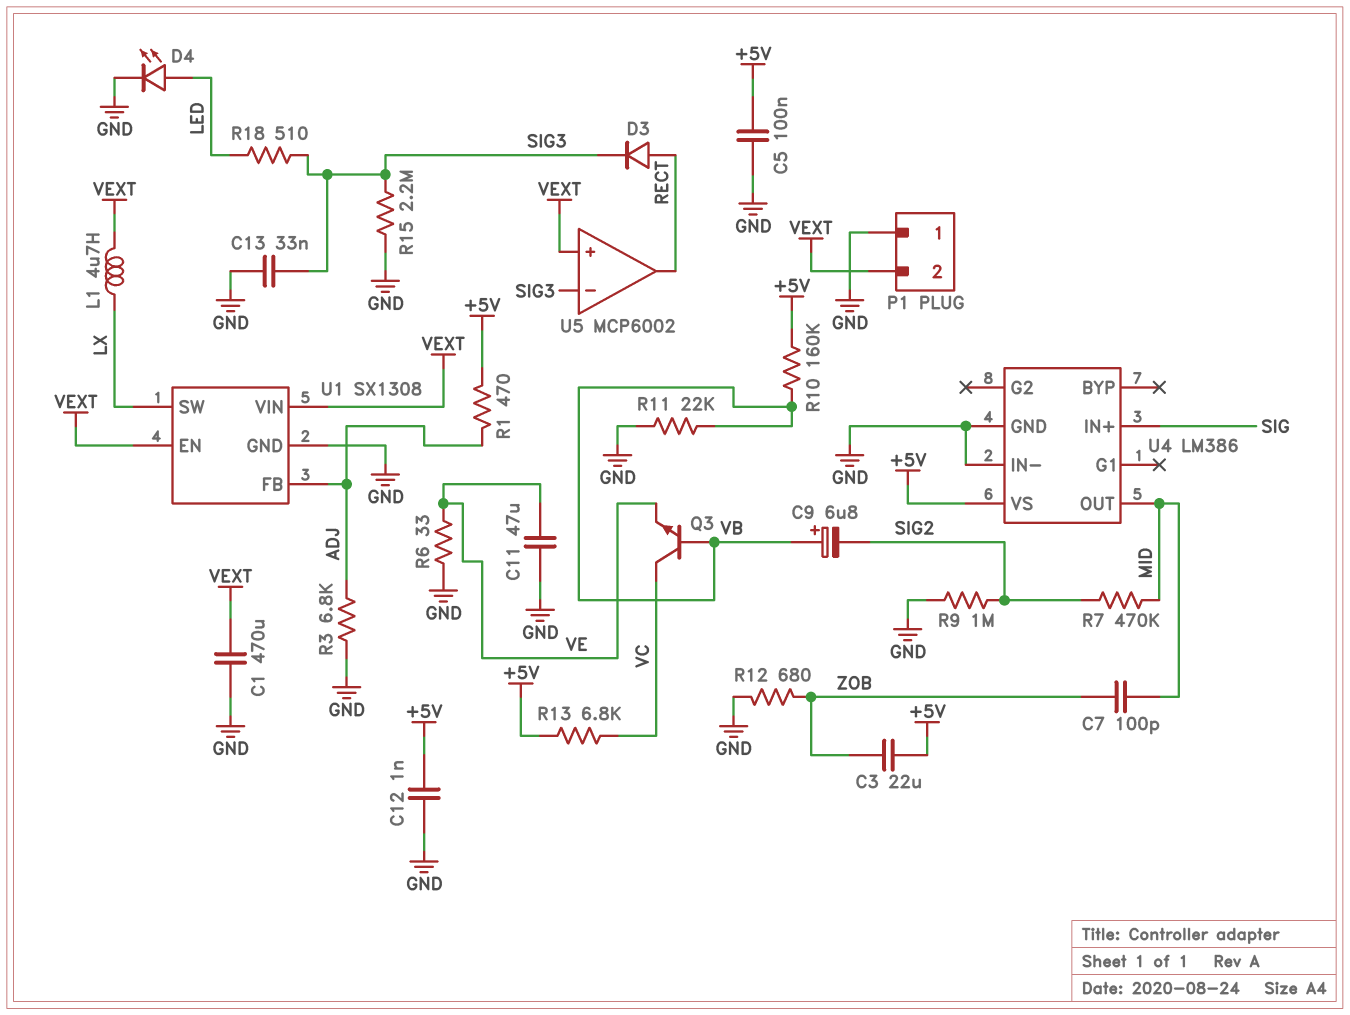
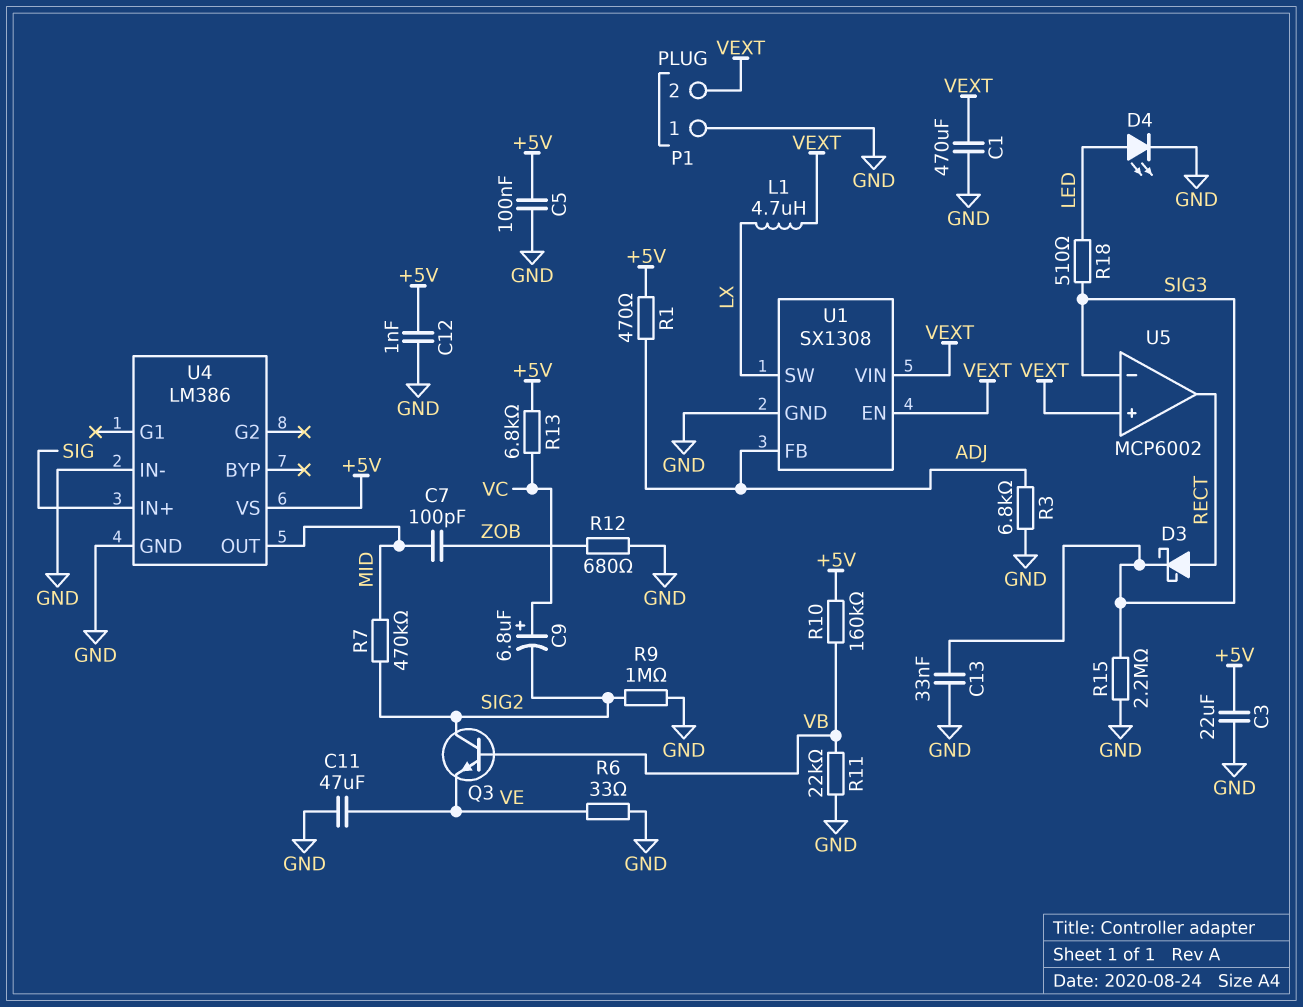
C3: 22uF (+5V, ZOB) -> 22uF (+5V, GND)
C9: 6.8uF (plus VB, minus SIG2) -> 6.8uF (plus VC, minus SIG2)
D3: diode (A RECT, K SIG3) -> schottky (A RECT, K SIG3)
Q3: NPN (B VB, C VC, E VE) -> NPN (B VB, C SIG2, E VE)

